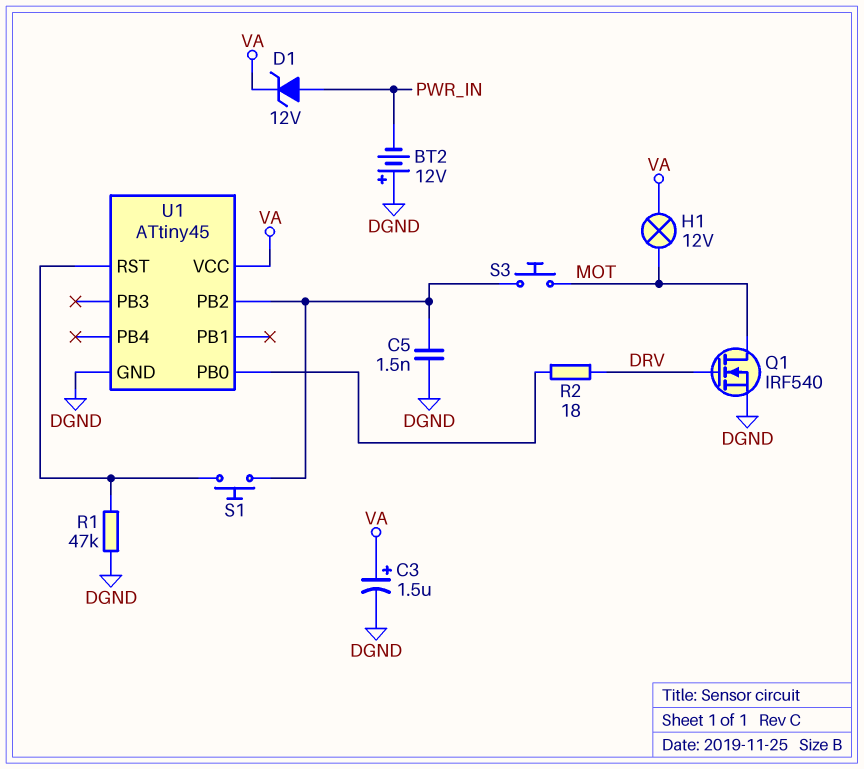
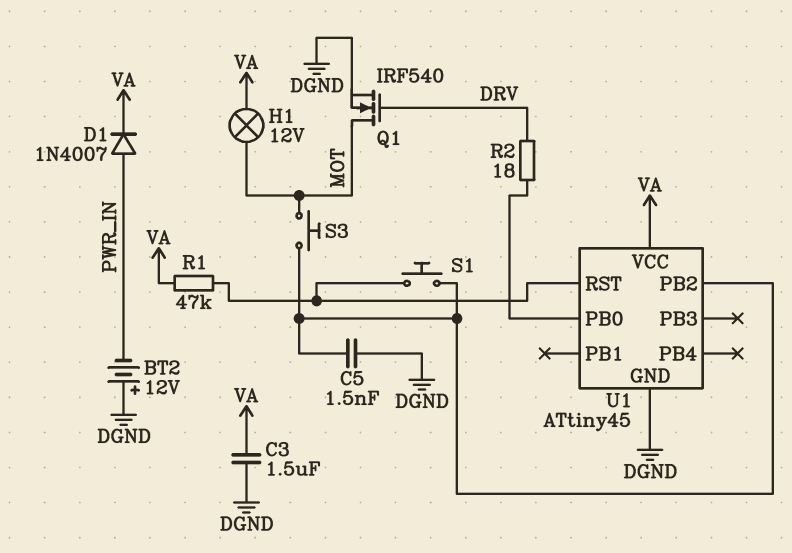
C3: 1.5uF (plus VA, minus DGND) -> 1.5uF (DGND, VA)
D1: zener 12V (A PWR_IN, K VA) -> diode 1N4007 (A PWR_IN, K VA)
R1: 47k (DGND, U1/RST) -> 47k (U1/RST, VA)

